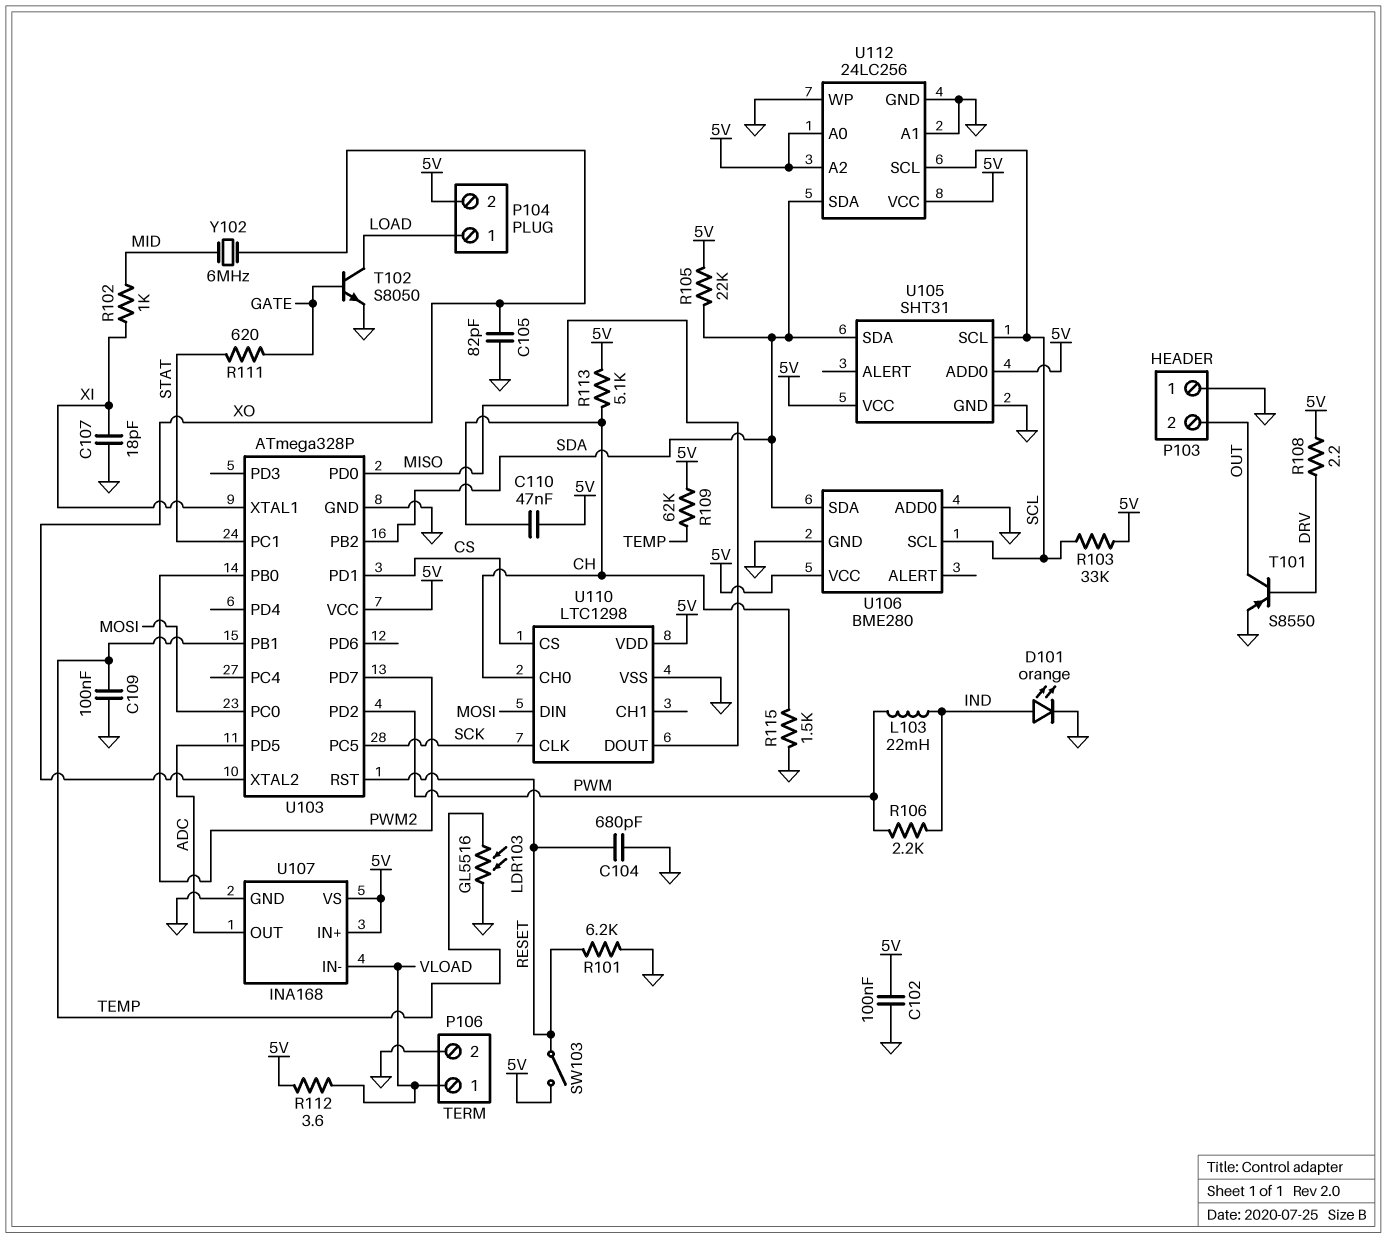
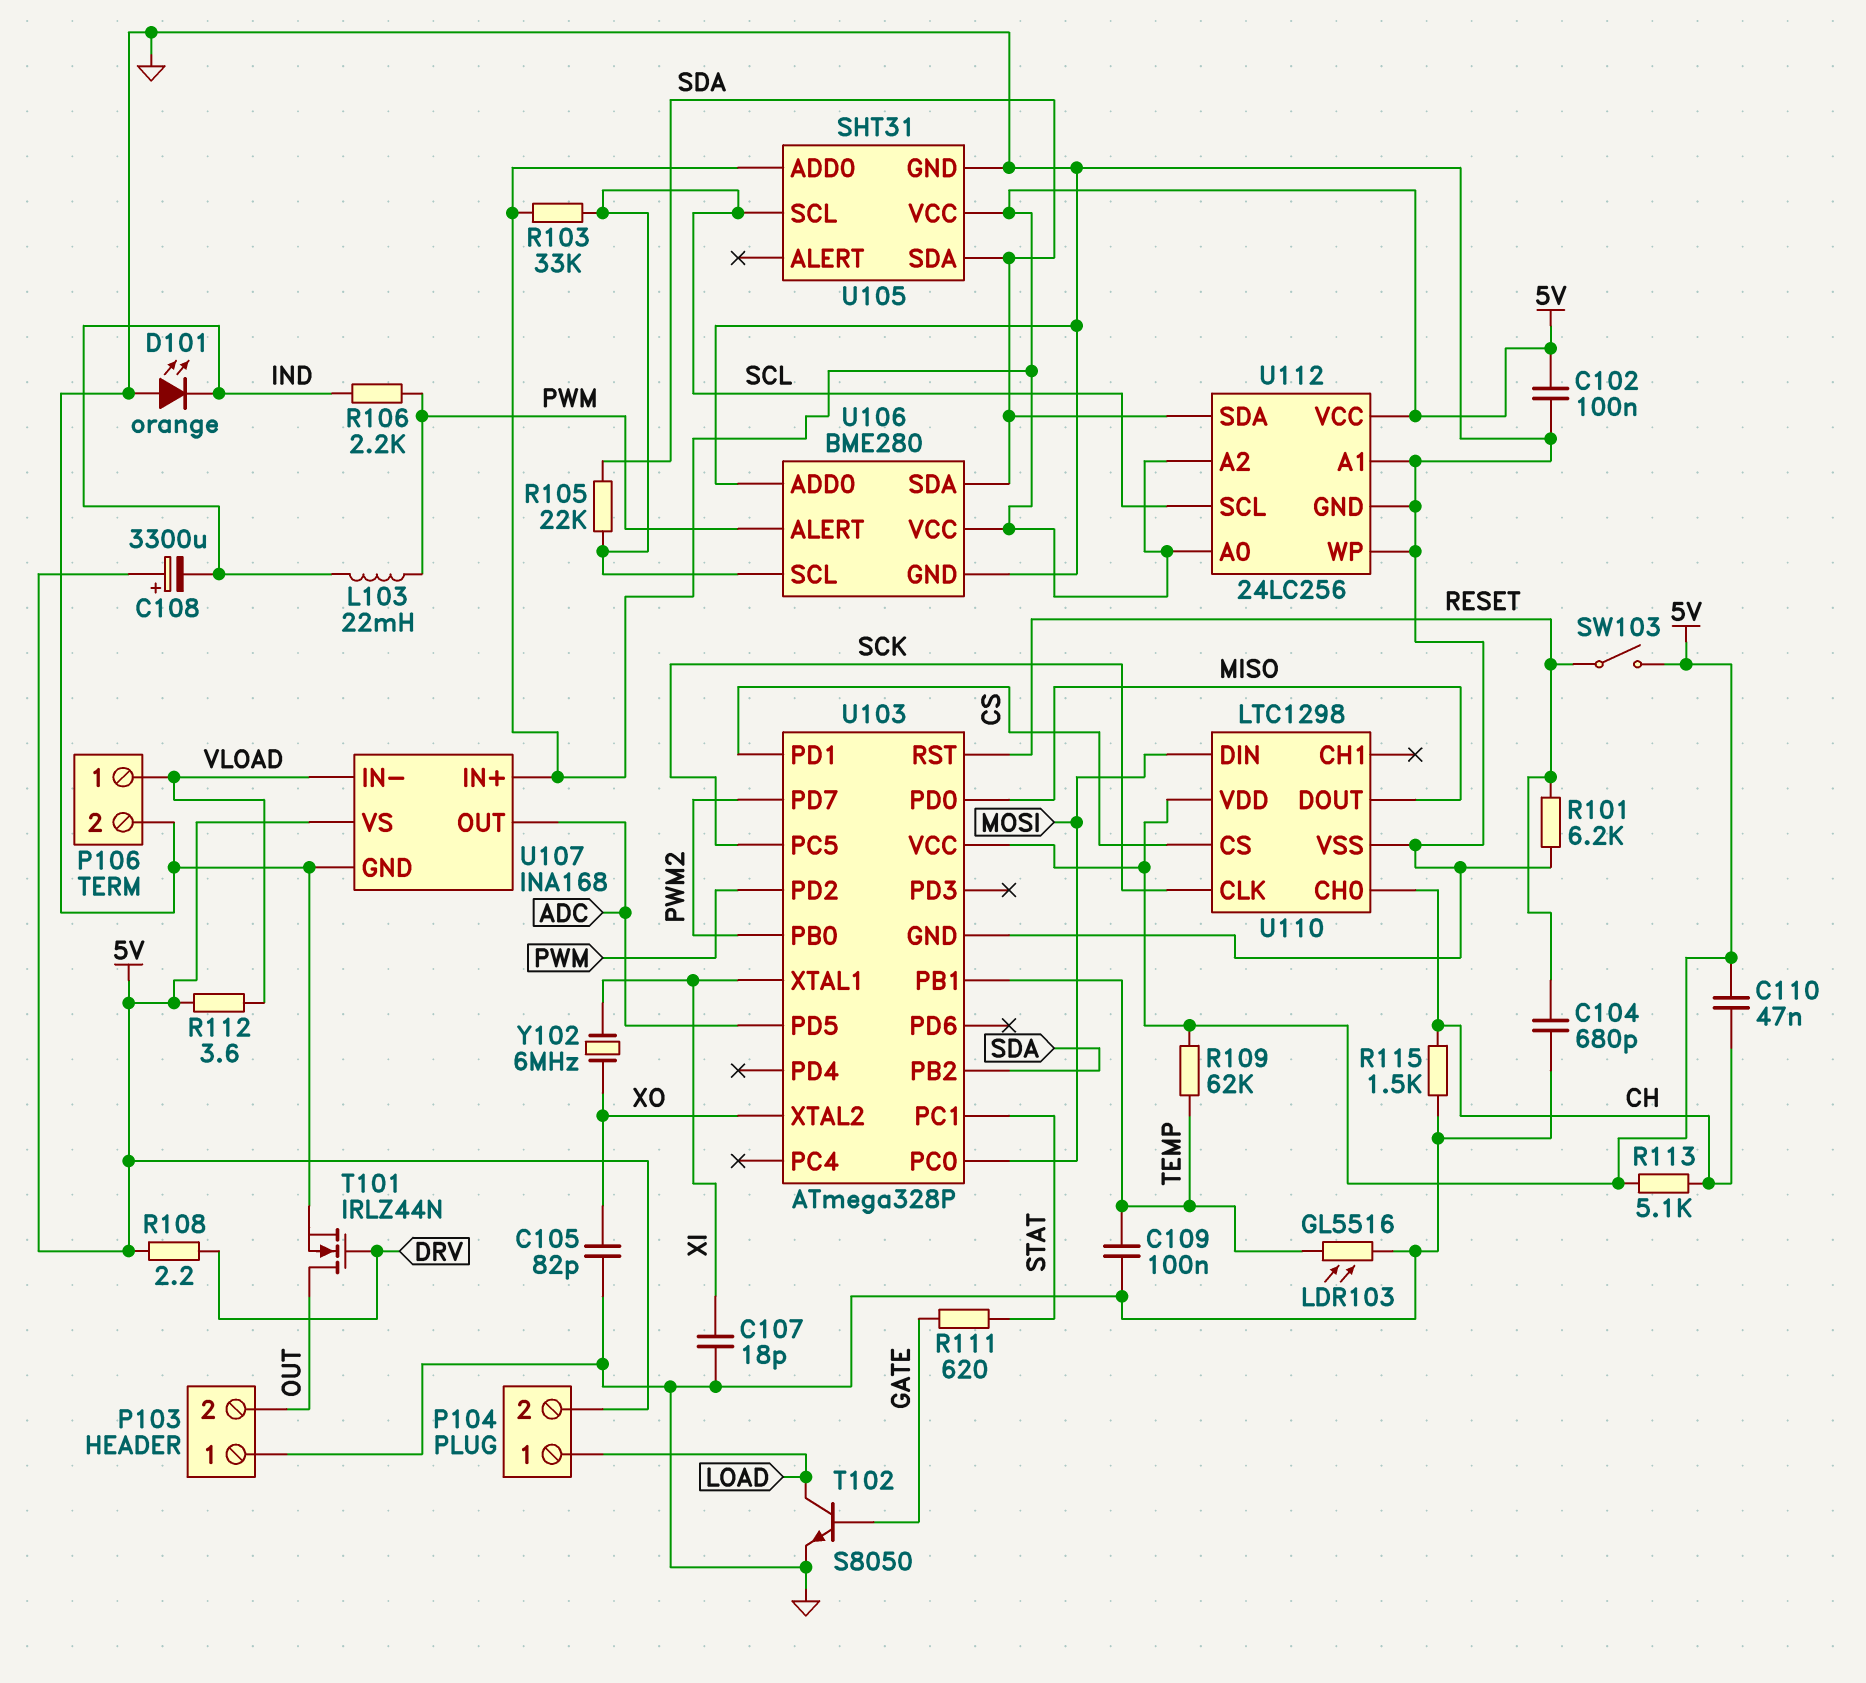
C108: none -> 3300uF (plus 5V, minus IND)
D101: LED orange (A IND, K GND) -> LED orange (A GND, K IND)
R102: 1k (MID, XI) -> none
R105: 22k (5V, SDA) -> 22k (SCL, SDA)
T101: PNP S8550 (B DRV, C OUT, E GND) -> NMOS IRLZ44N (G DRV, D OUT, S GND)
U106 pin ALERT: none -> PWM
Y102: 6MHz (MID, XO) -> 6MHz (XI, XO)

